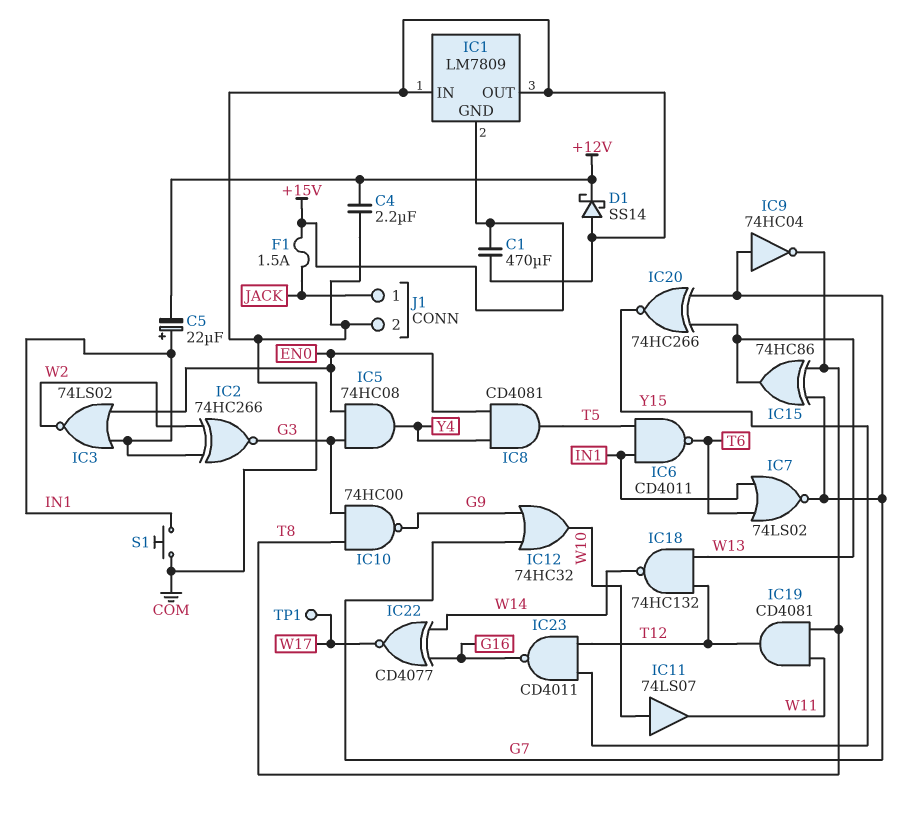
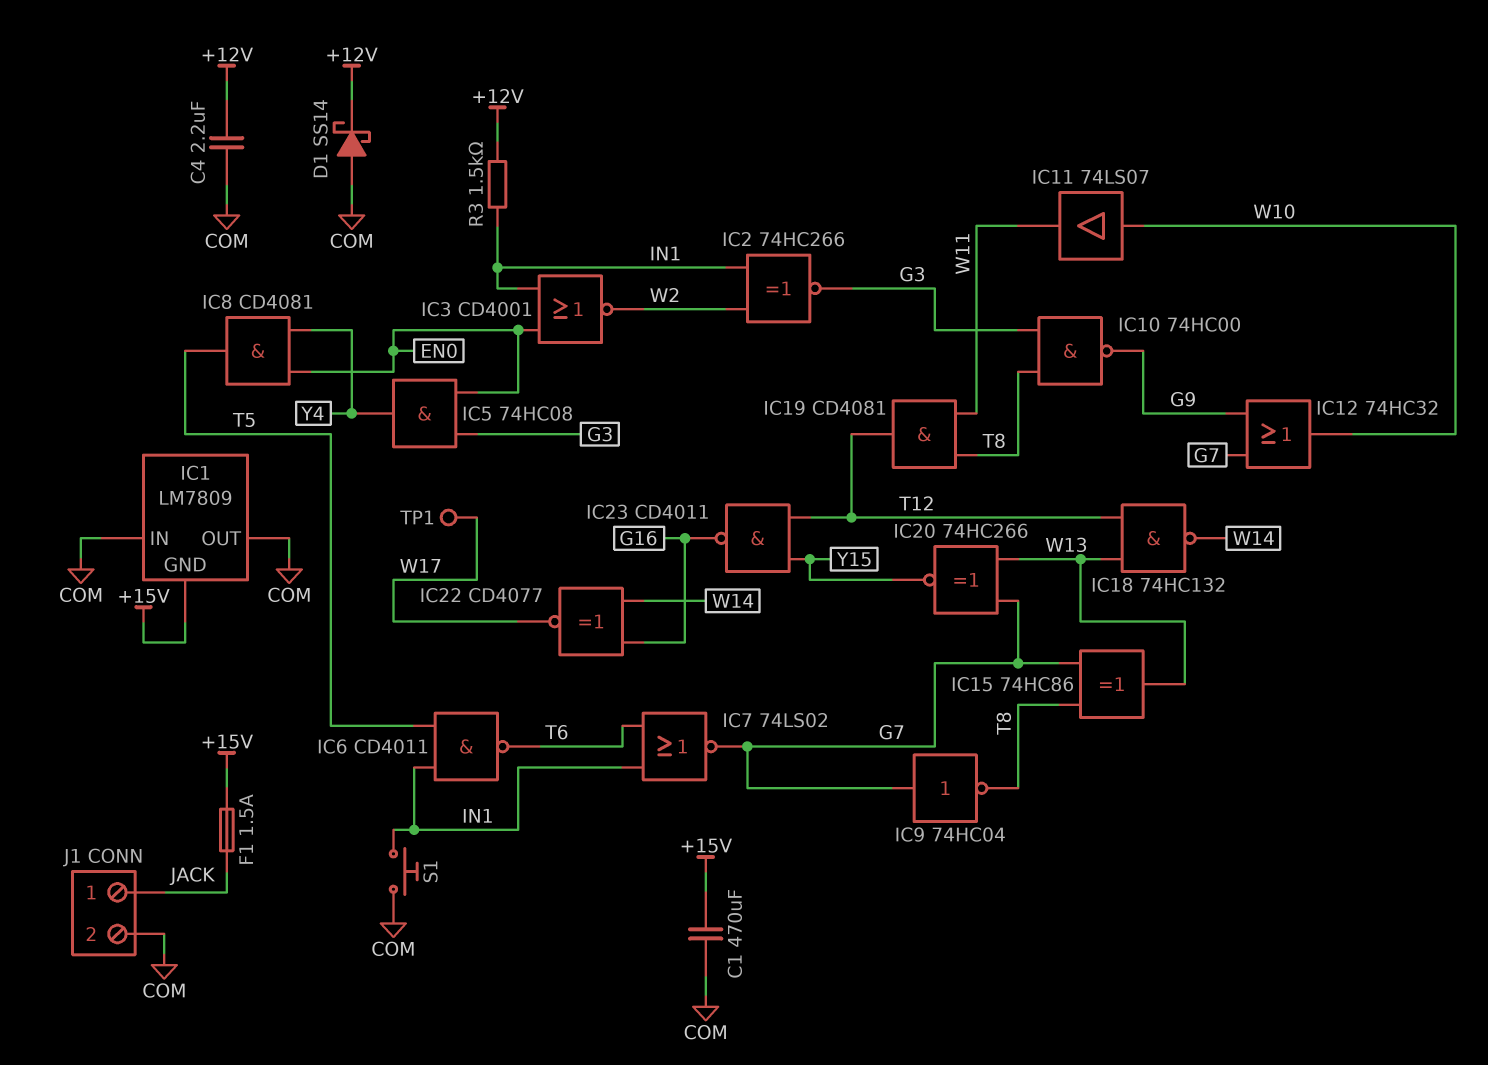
C5: 22uF (plus IN1, minus +12V) -> none
IC3: NOR 74LS02 (in EN0, in IN1, out W2) -> NOR CD4001 (in EN0, in IN1, out W2)
R3: none -> 1.5k (+12V, IN1)

